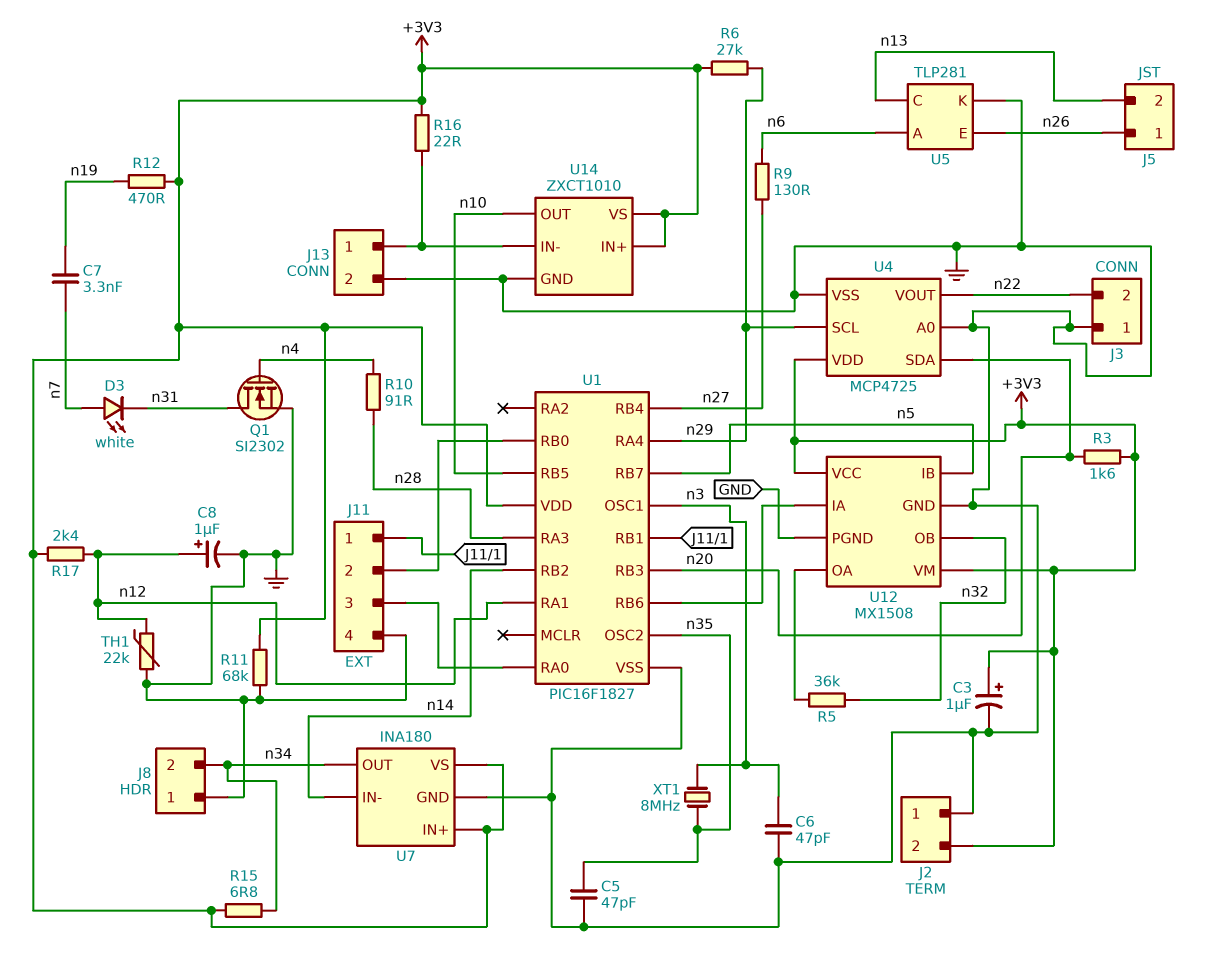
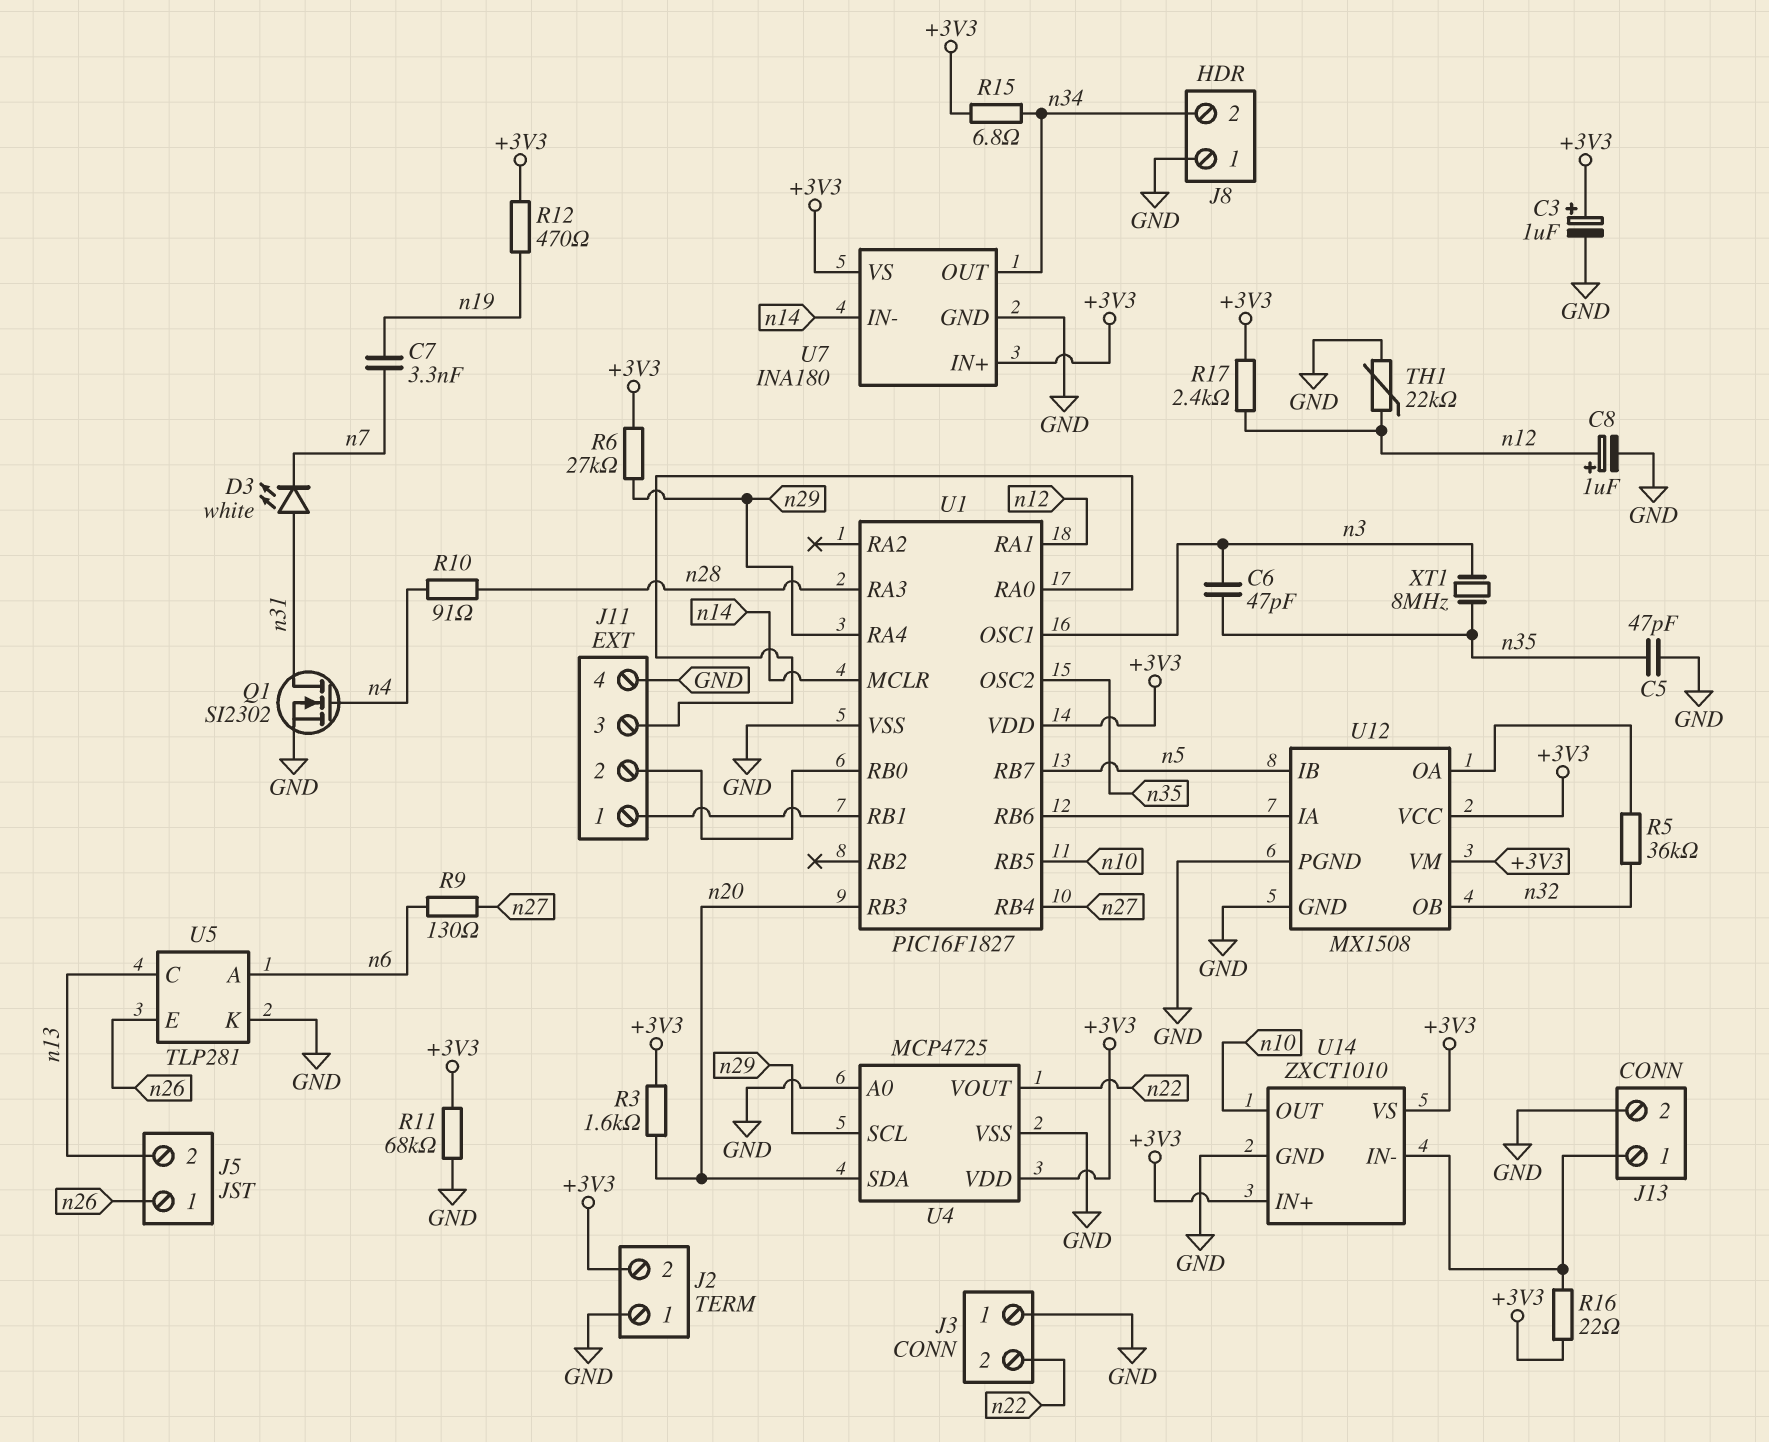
C6: 47pF (GND, n3) -> 47pF (n3, n35)
D3: LED white (A n7, K n31) -> LED white (A n31, K n7)
U1 pin MCLR: none -> n14
U1 pin RB2: n14 -> none

